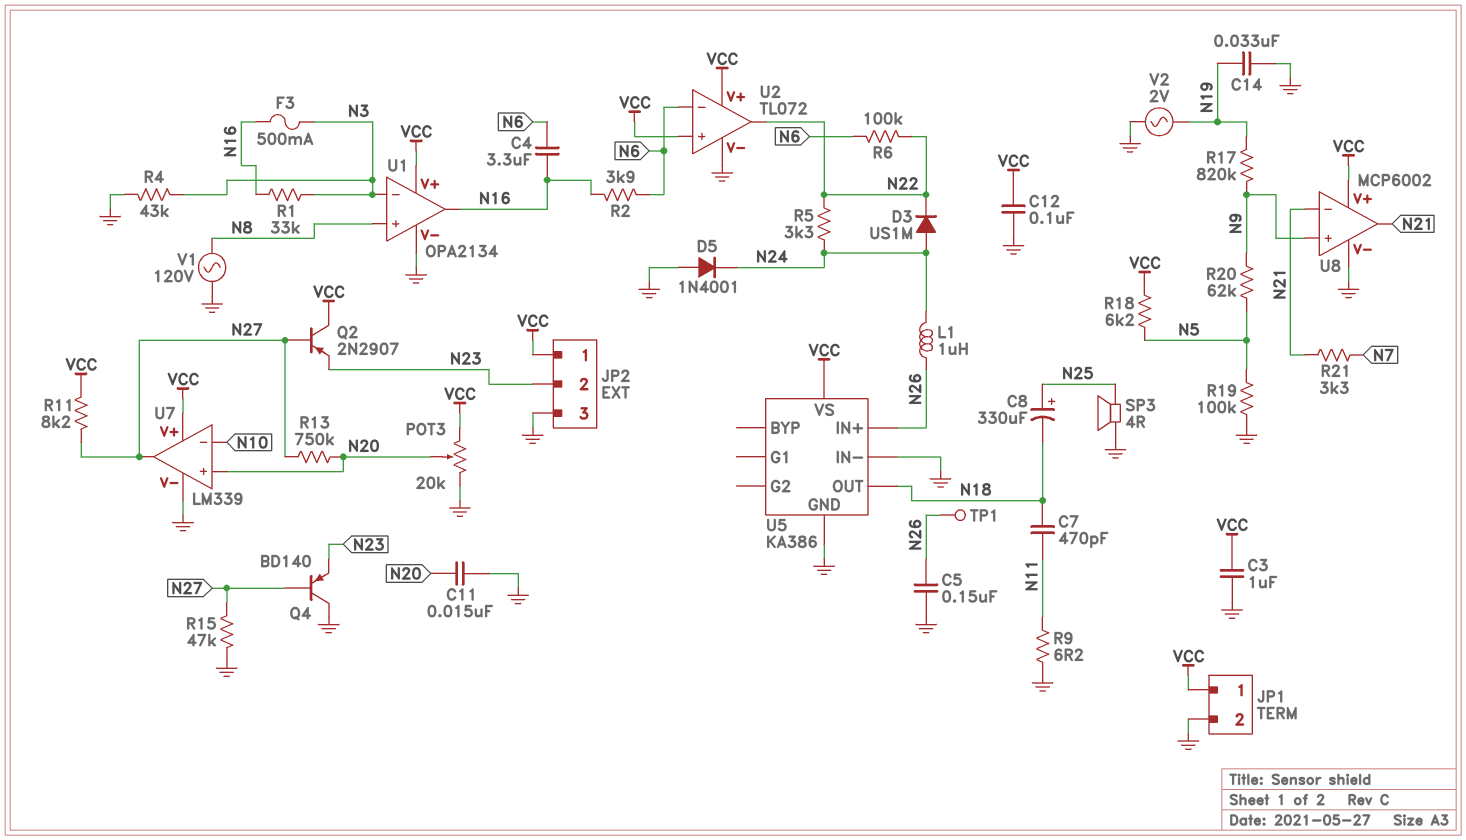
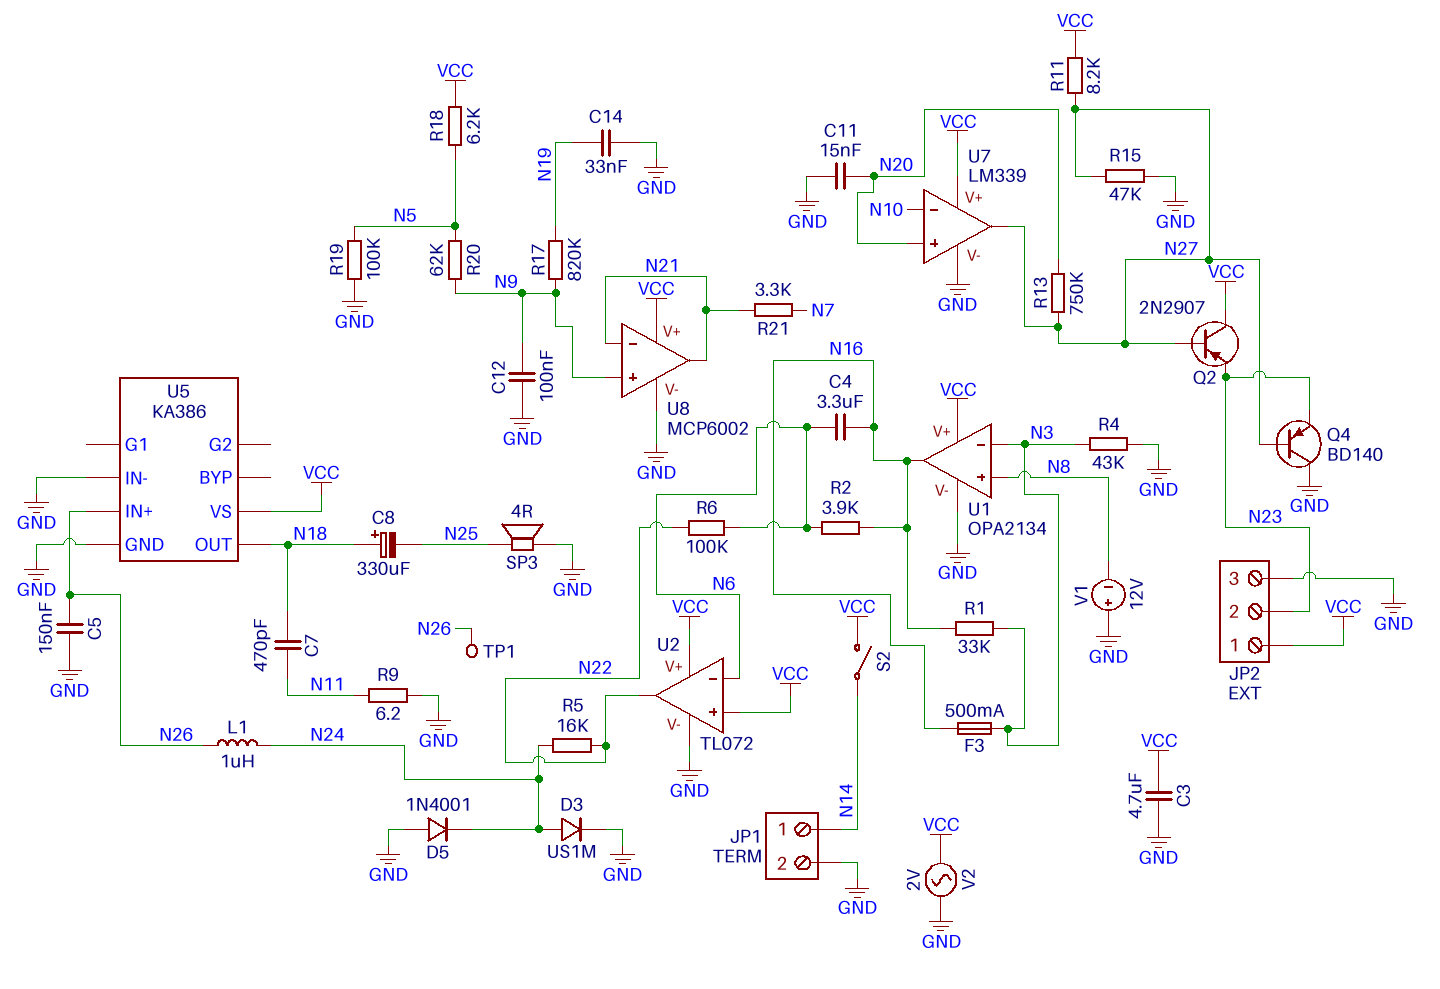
C3: 1uF (GND, VCC) -> 4.7uF (GND, VCC)
C8: 330uF (plus N25, minus N18) -> 330uF (plus N18, minus N25)
C12: 100nF (GND, VCC) -> 100nF (GND, N9)
D3: diode US1M (A N24, K N22) -> diode US1M (A N24, K GND)
JP1 pin 1: VCC -> N14
POT3: 20k (GND, VCC, wiper N20) -> none
R5: 3.3k (N22, N24) -> 16k (N22, N24)
S2: none -> switch (N14, VCC)
V1: AC 120V (GND, N8) -> 12V (plus GND, minus N8)
V2: AC 2V (GND, N19) -> AC 2V (GND, VCC)

